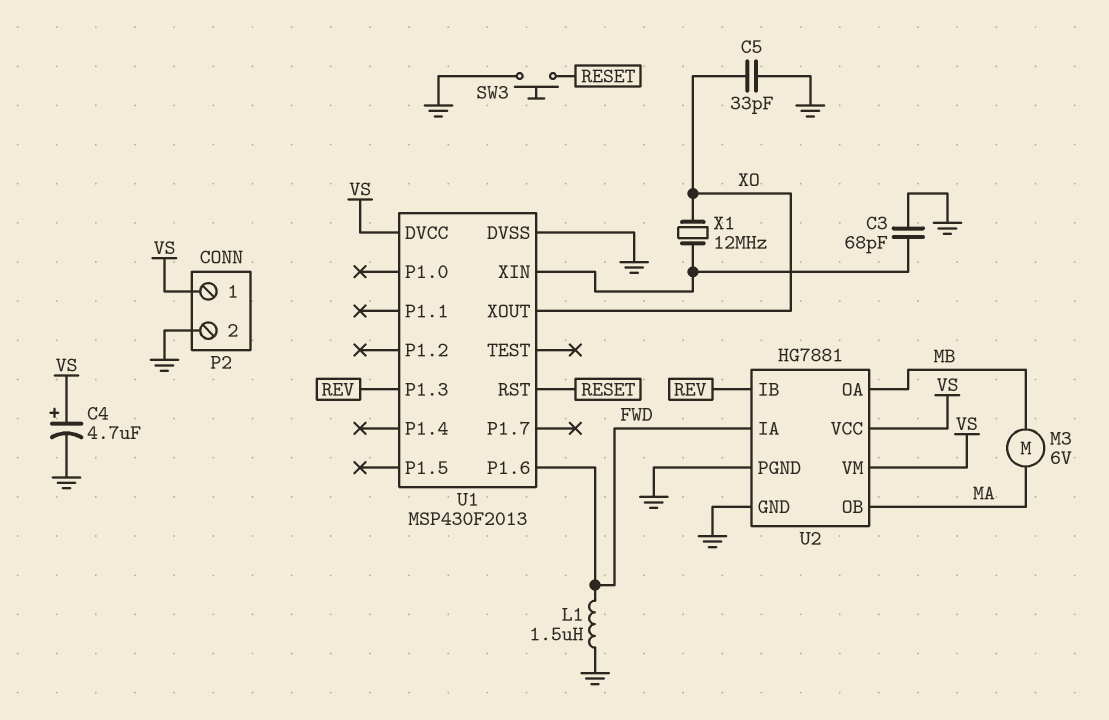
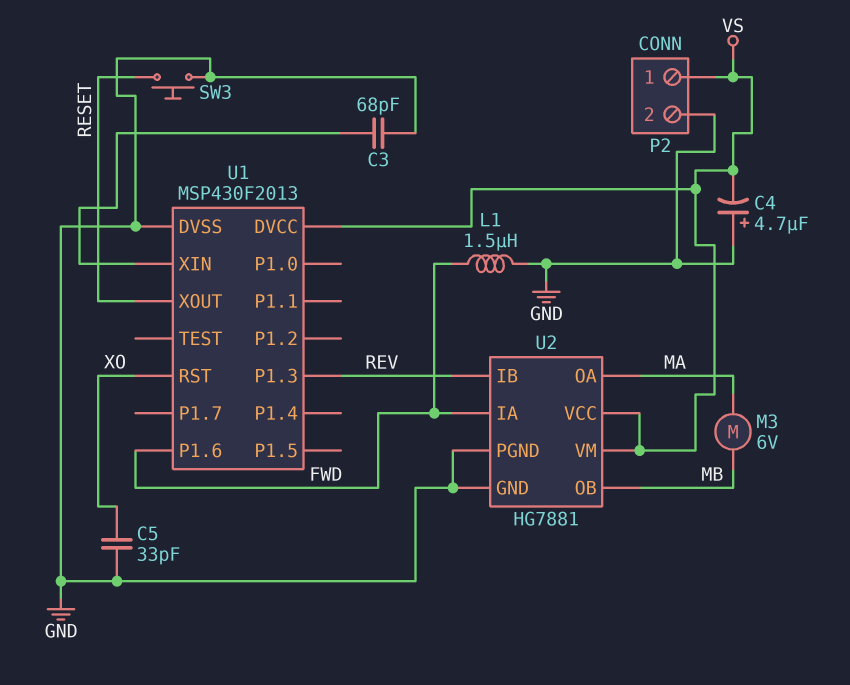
C4: 4.7uF (plus VS, minus GND) -> 4.7uF (plus GND, minus VS)
U1 pin RST: RESET -> XO
U1 pin XOUT: XO -> RESET
U2 pin OA: MB -> MA
U2 pin OB: MA -> MB
X1: 12MHz (U1/XIN, XO) -> none

